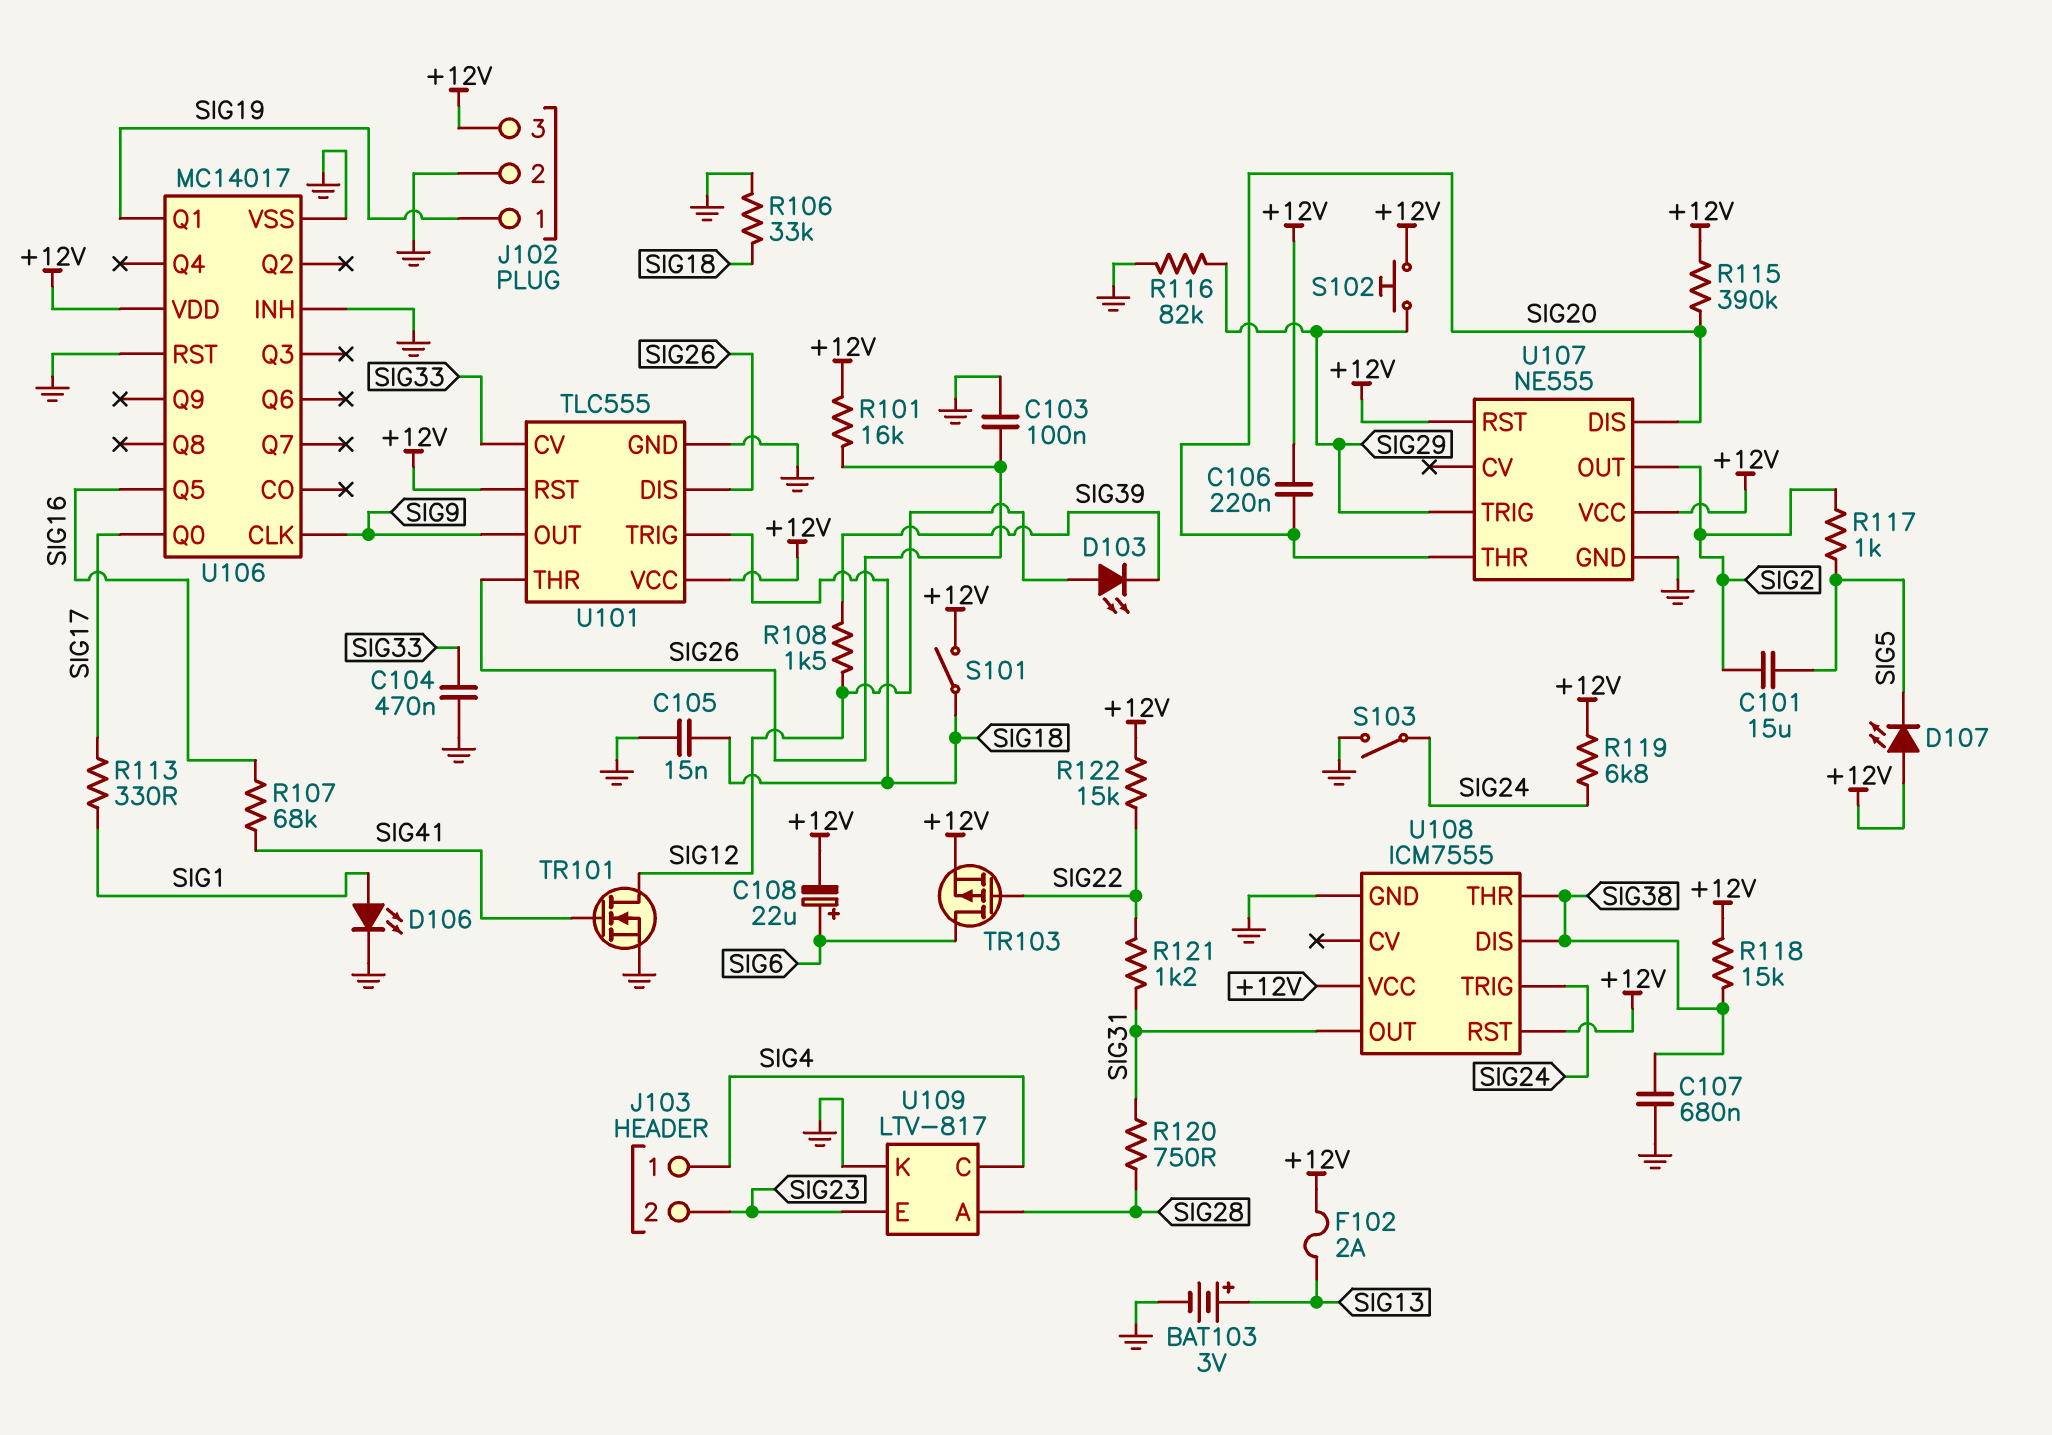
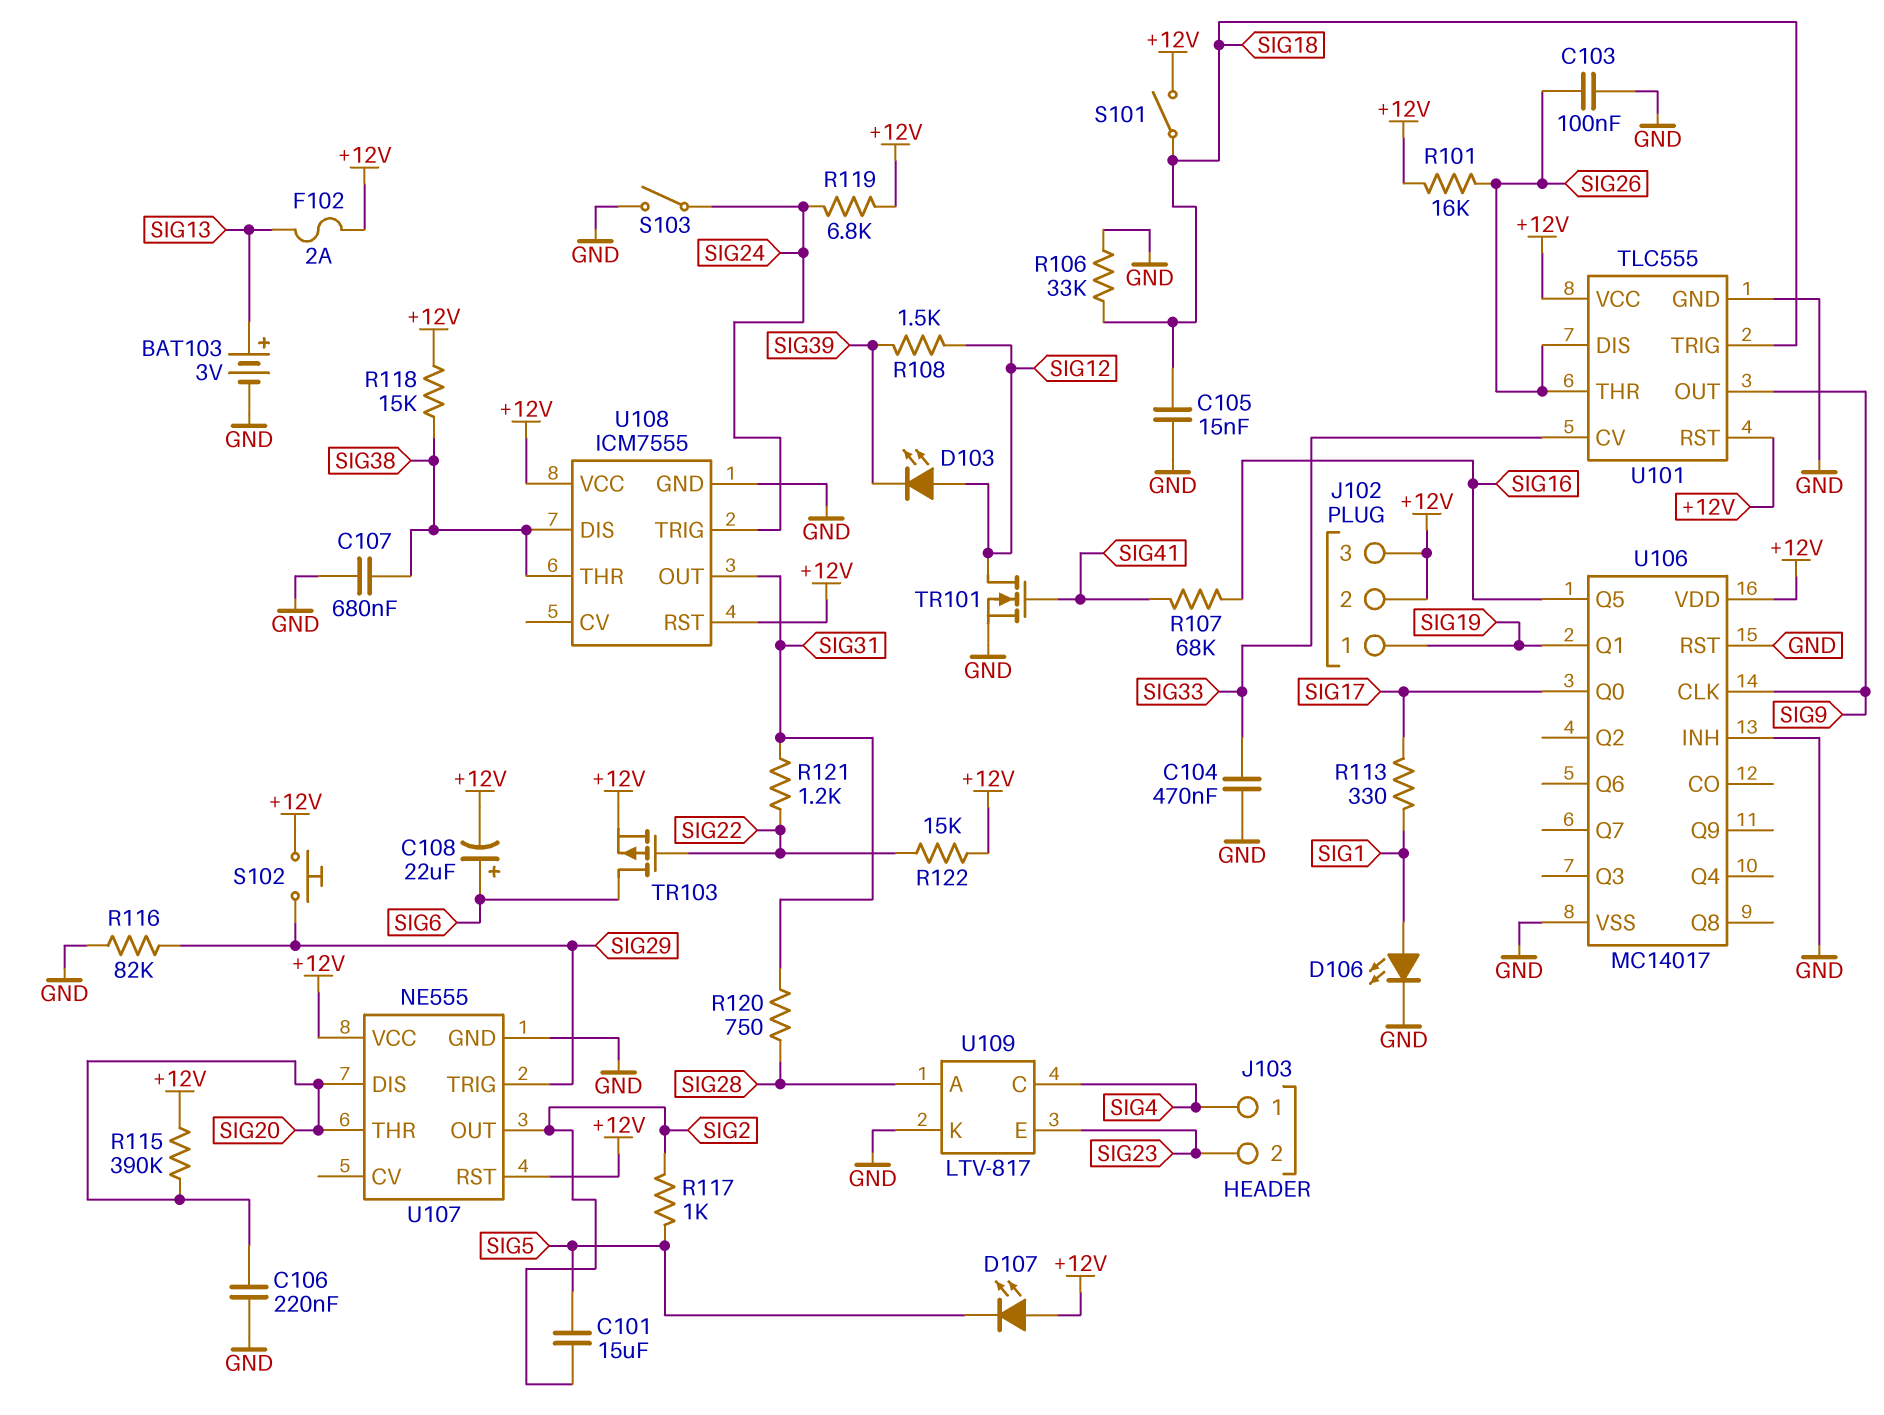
C106: 220nF (+12V, SIG20) -> 220nF (GND, SIG20)
J102 pin 2: GND -> +12V

